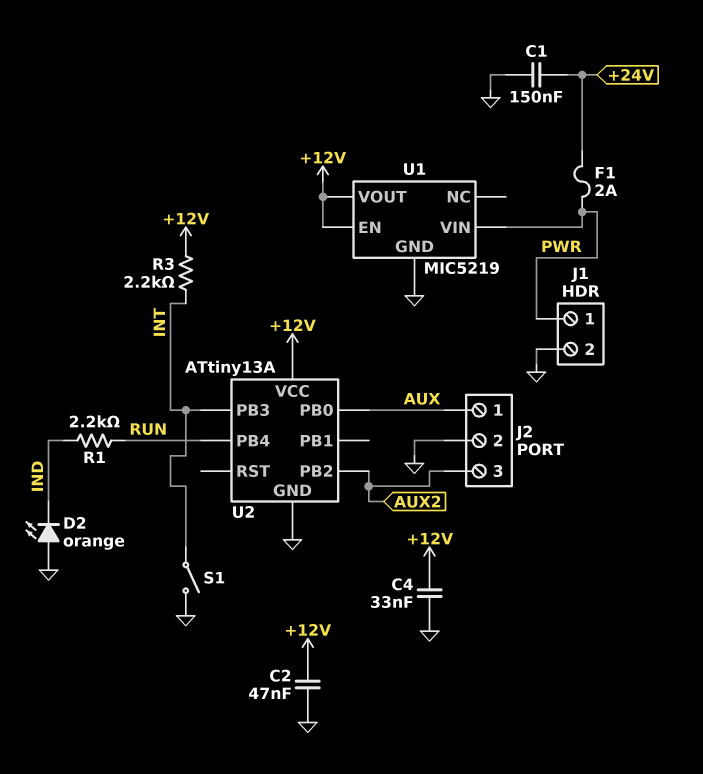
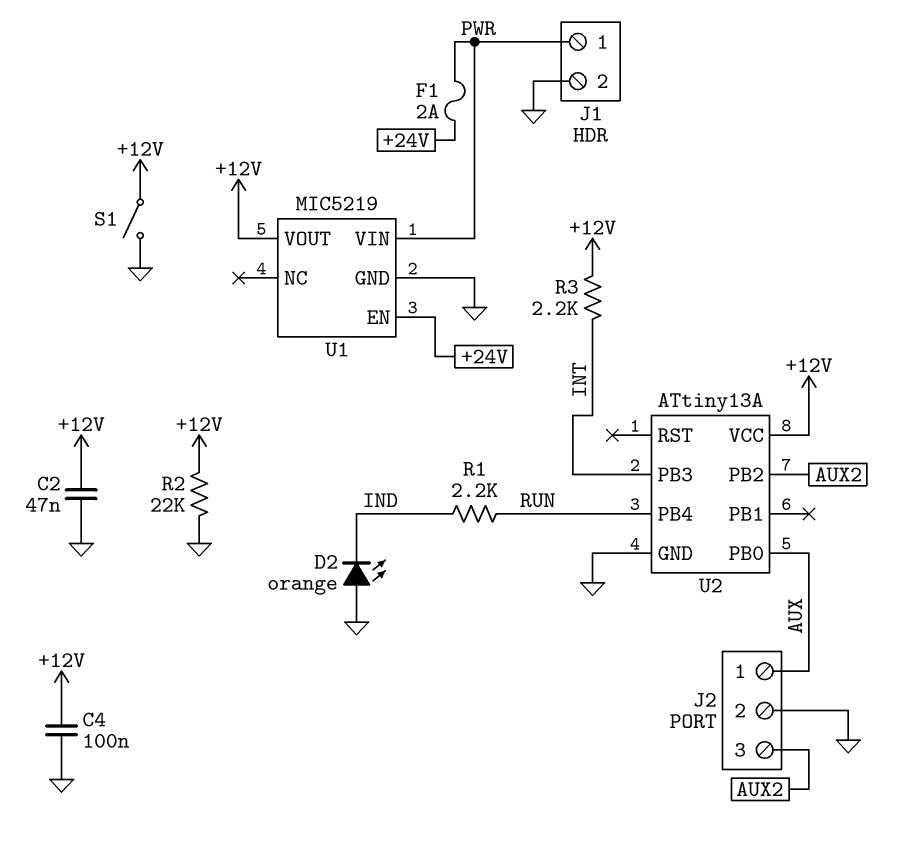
C1: 150nF (+24V, GND) -> none
C4: 33nF (+12V, GND) -> 100nF (+12V, GND)
R2: none -> 22k (+12V, GND)
S1: switch (GND, INT) -> switch (+12V, GND)
U1 pin EN: +12V -> +24V

